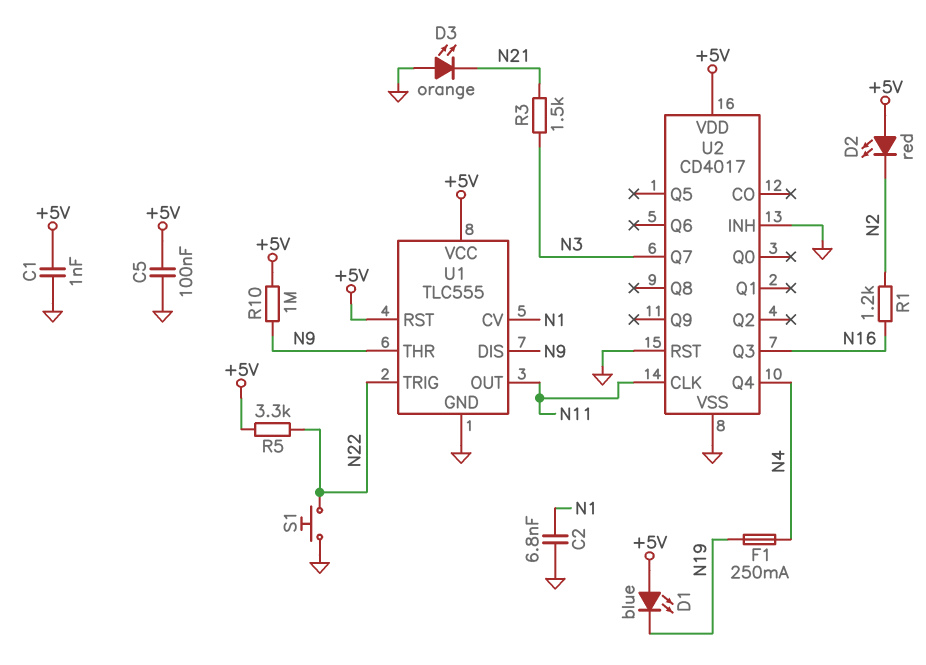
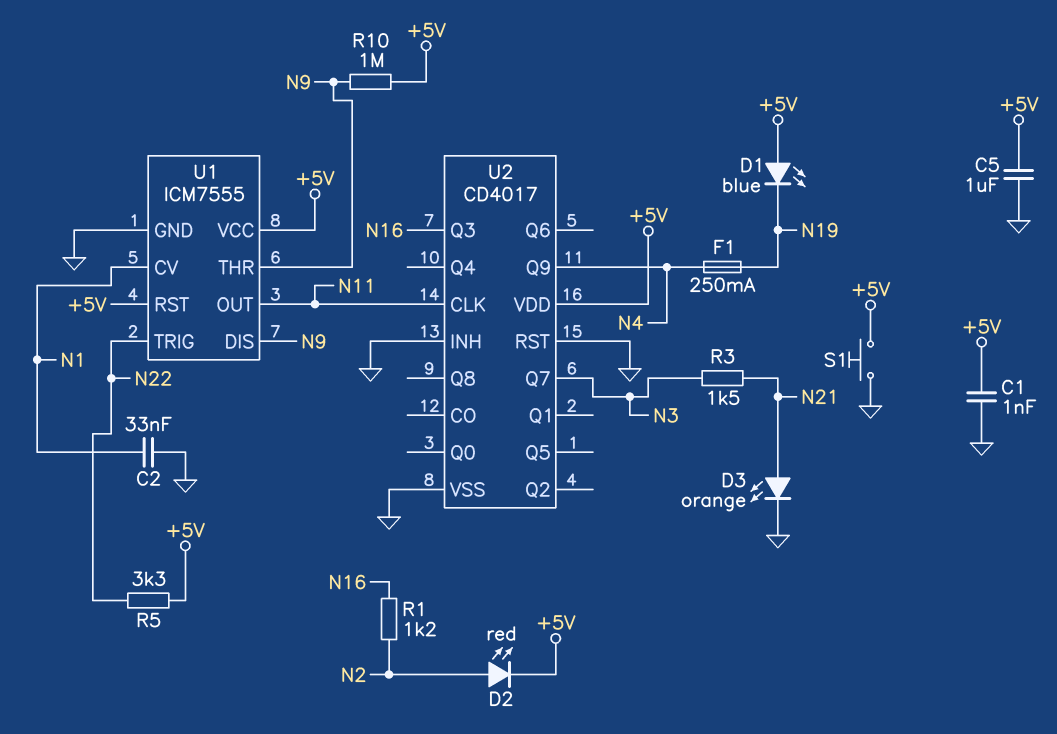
C2: 6.8nF (GND, N1) -> 33nF (GND, N1)
C5: 100nF (+5V, GND) -> 1uF (+5V, GND)
D2: LED red (A +5V, K N2) -> LED red (A N2, K +5V)
D3: LED orange (A GND, K N21) -> LED orange (A N21, K GND)
S1: button (GND, N22) -> button (+5V, GND)
U1: TLC555 -> ICM7555
U2 pin Q4: N4 -> none
U2 pin Q9: none -> N4

